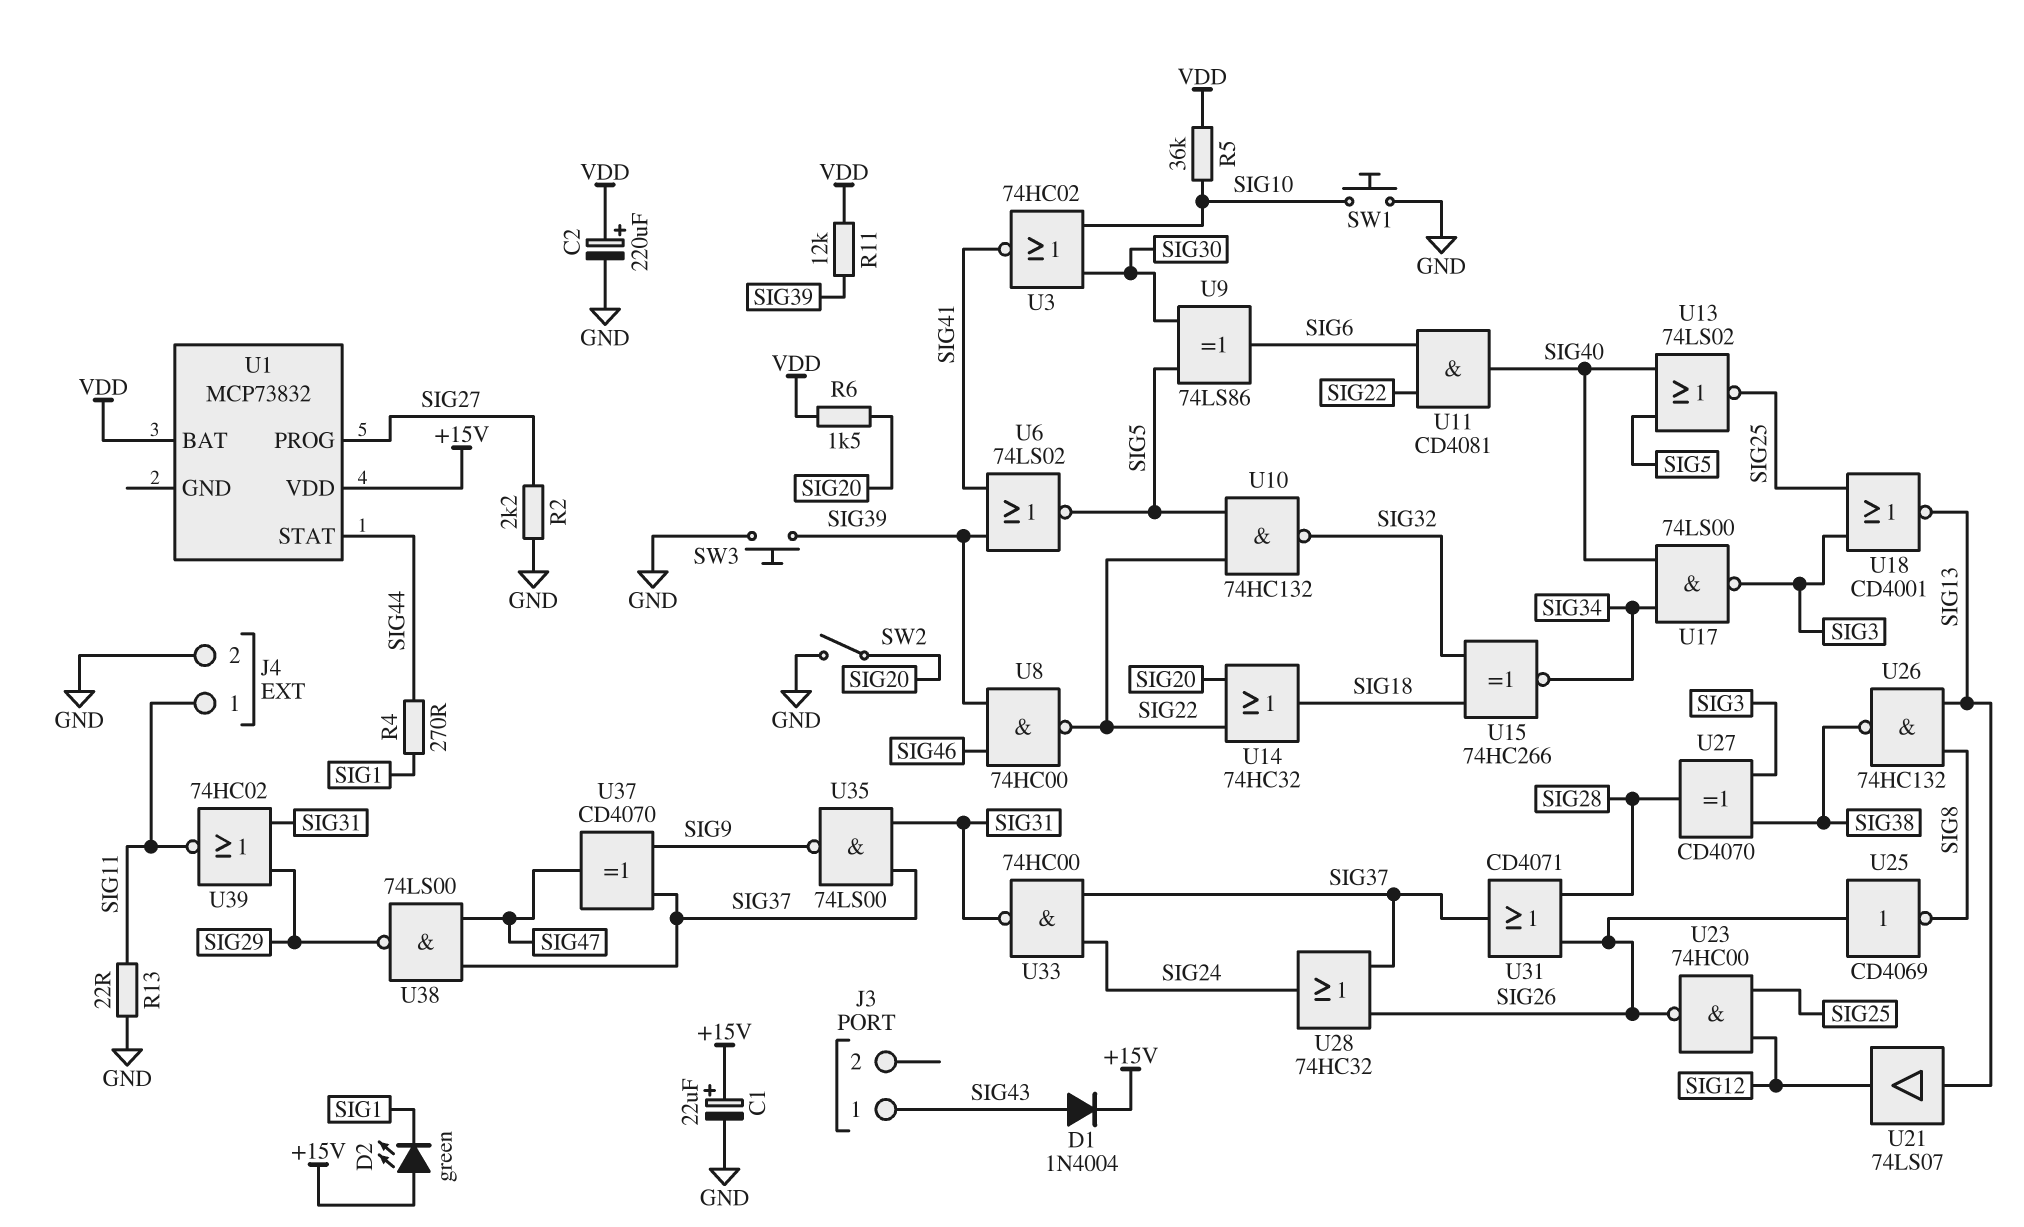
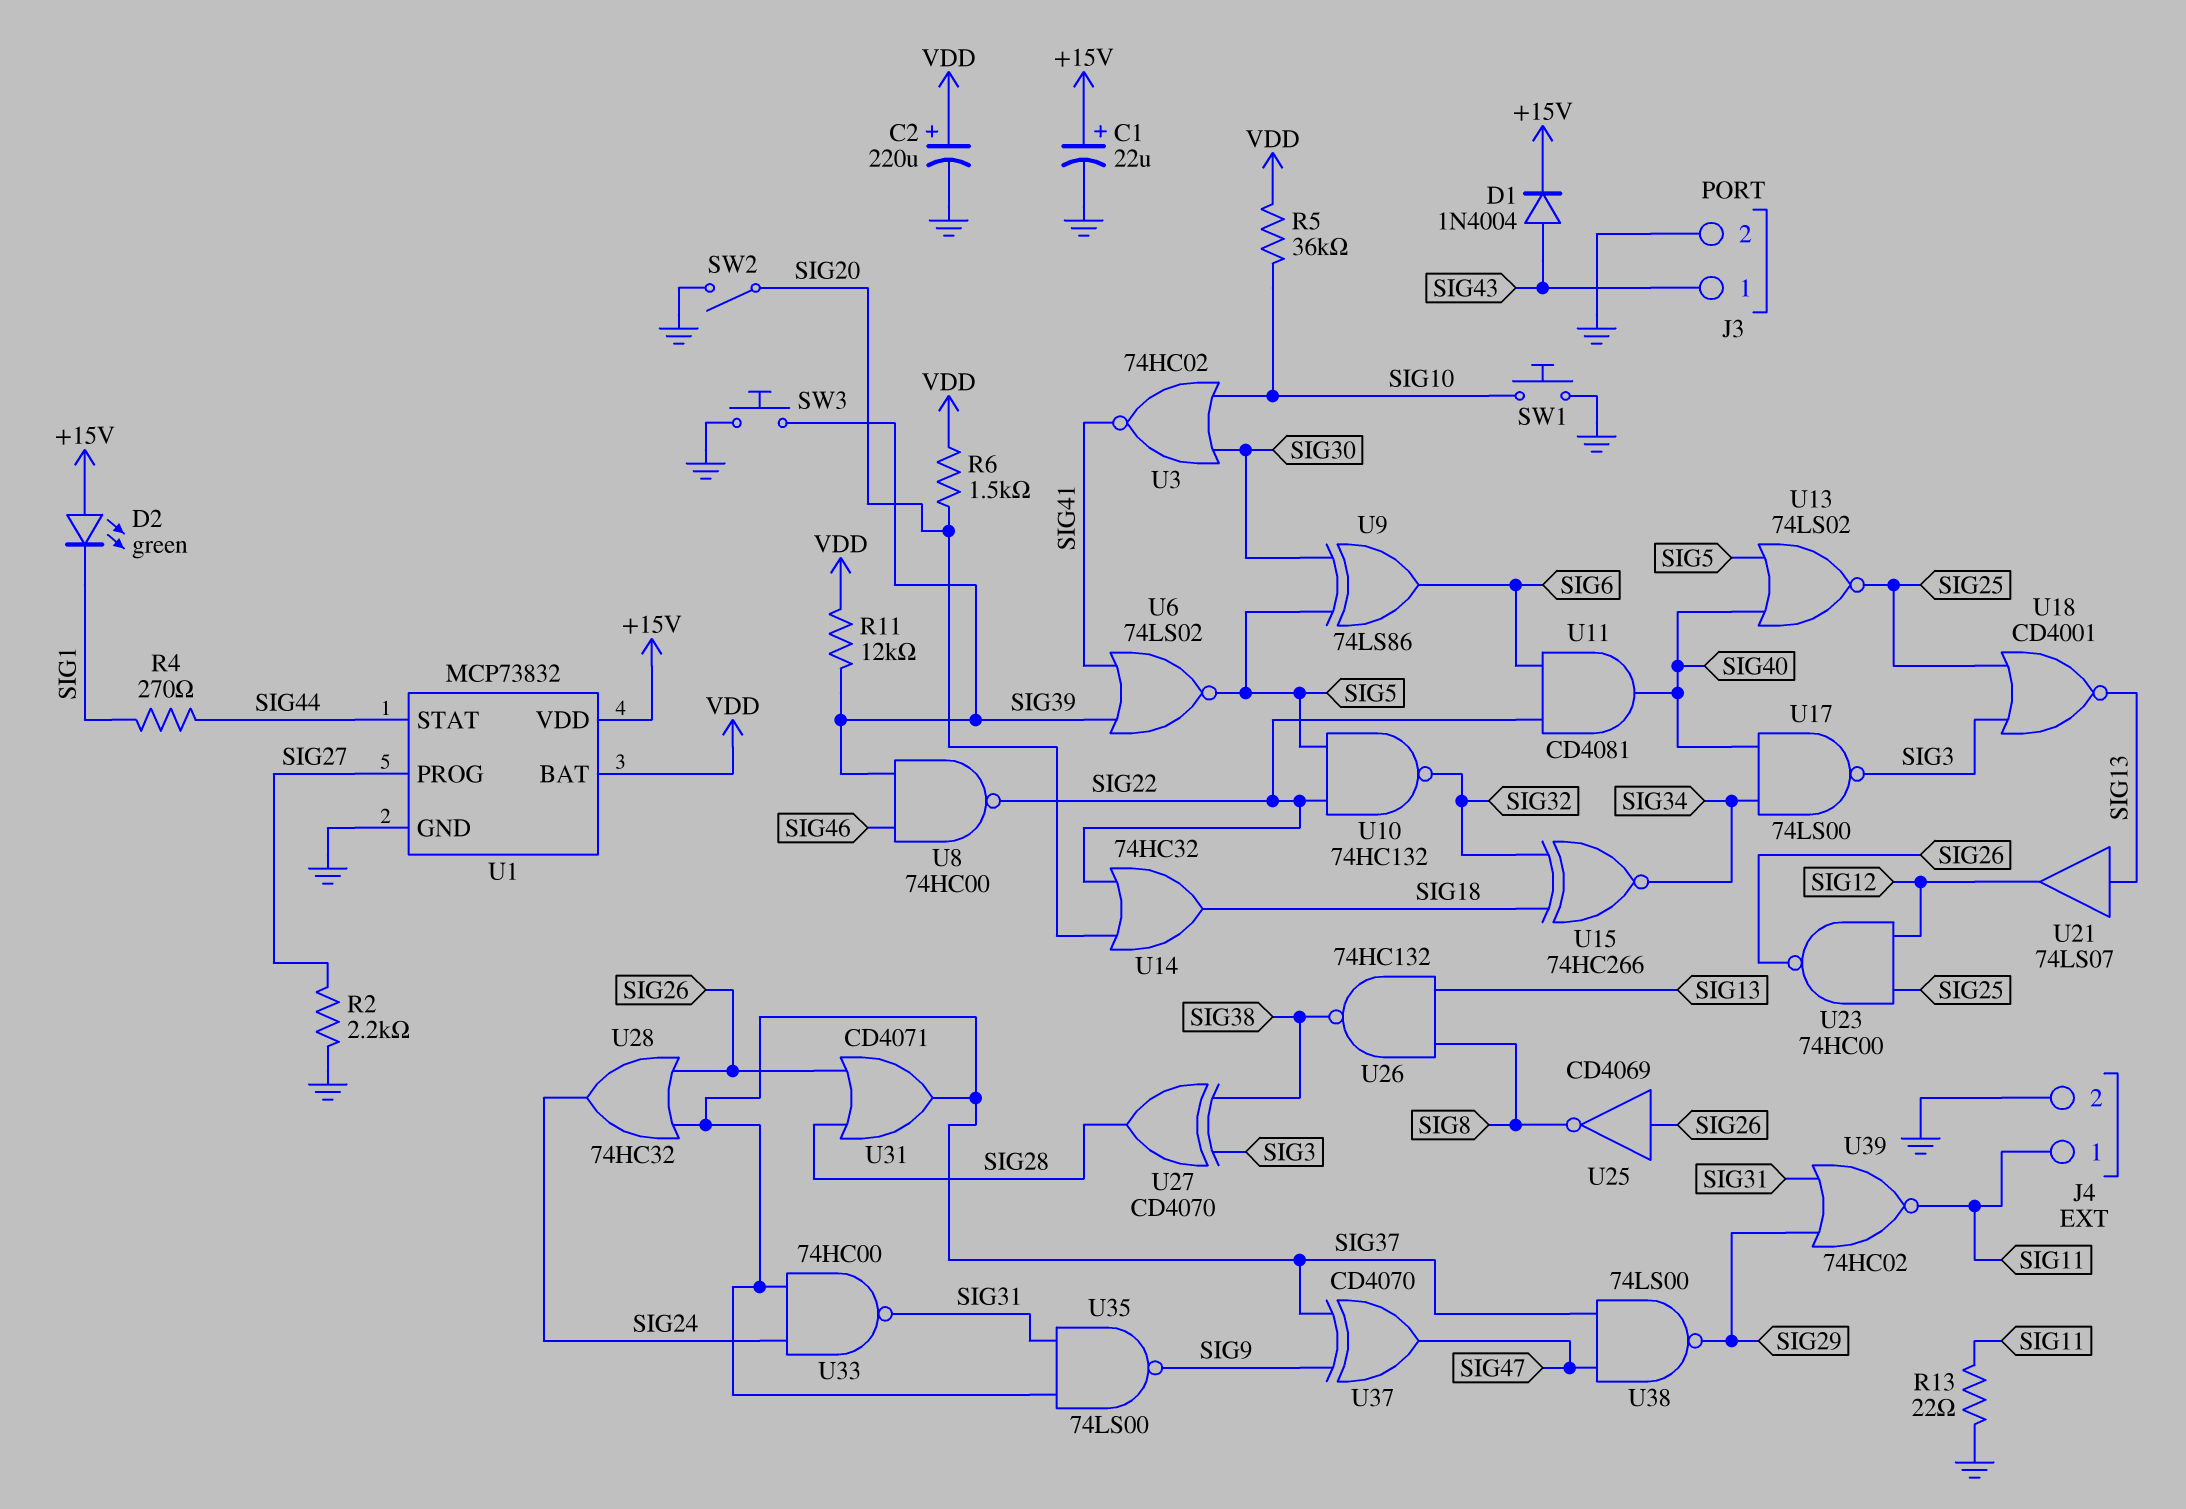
J3 pin 2: none -> GND
U1 pin GND: none -> GND

